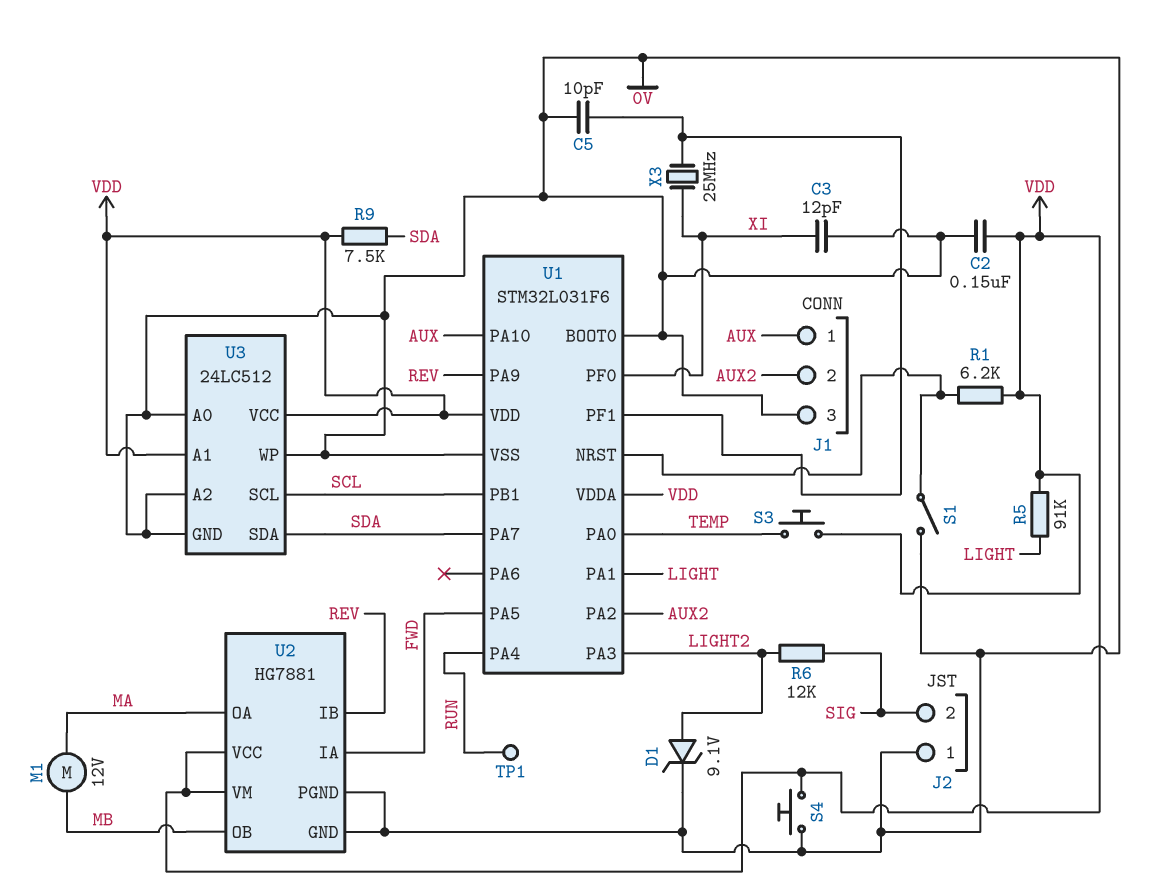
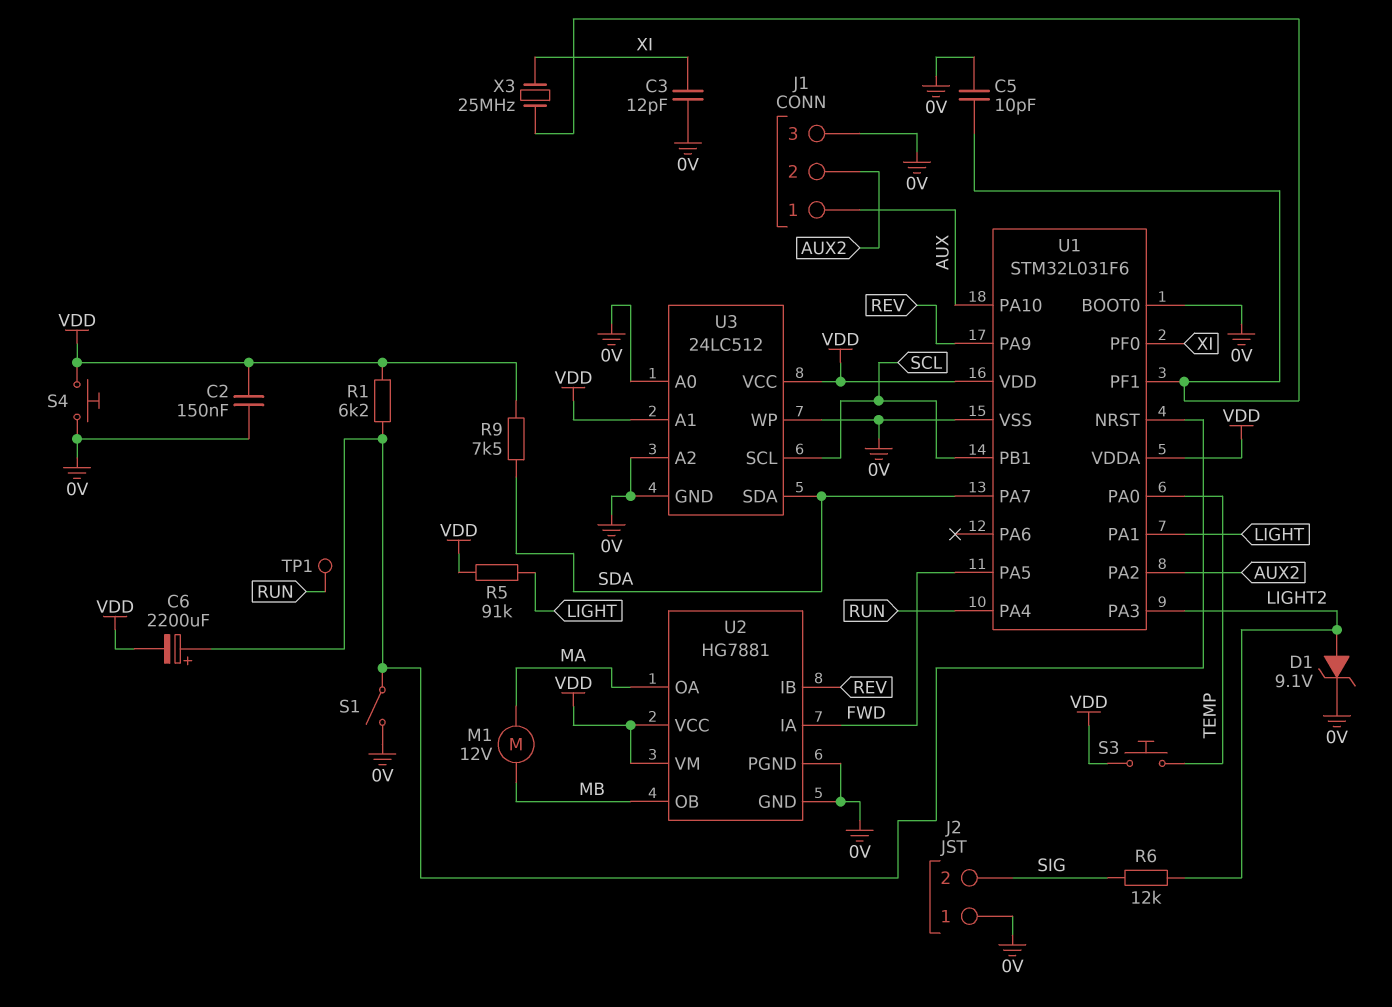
C6: none -> 2200uF (plus U1/NRST, minus VDD)

